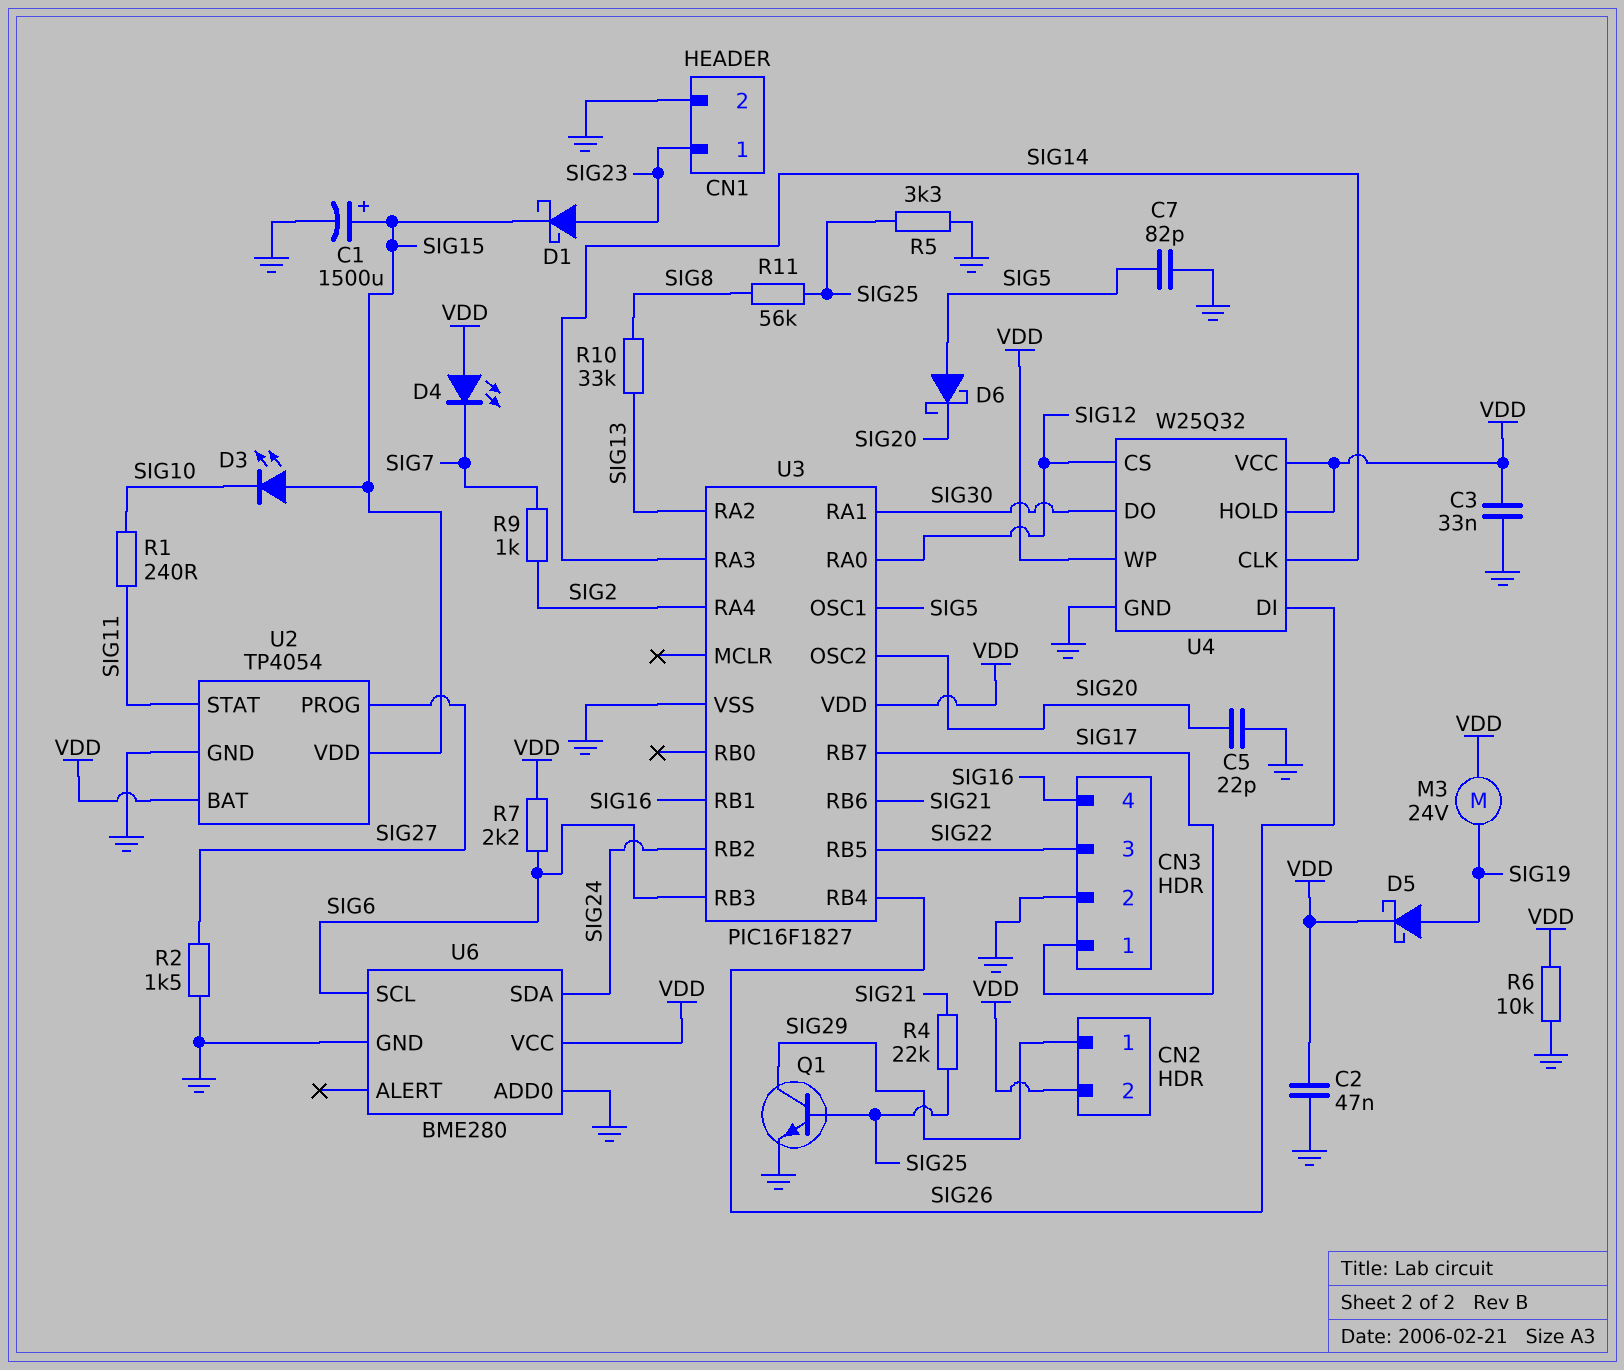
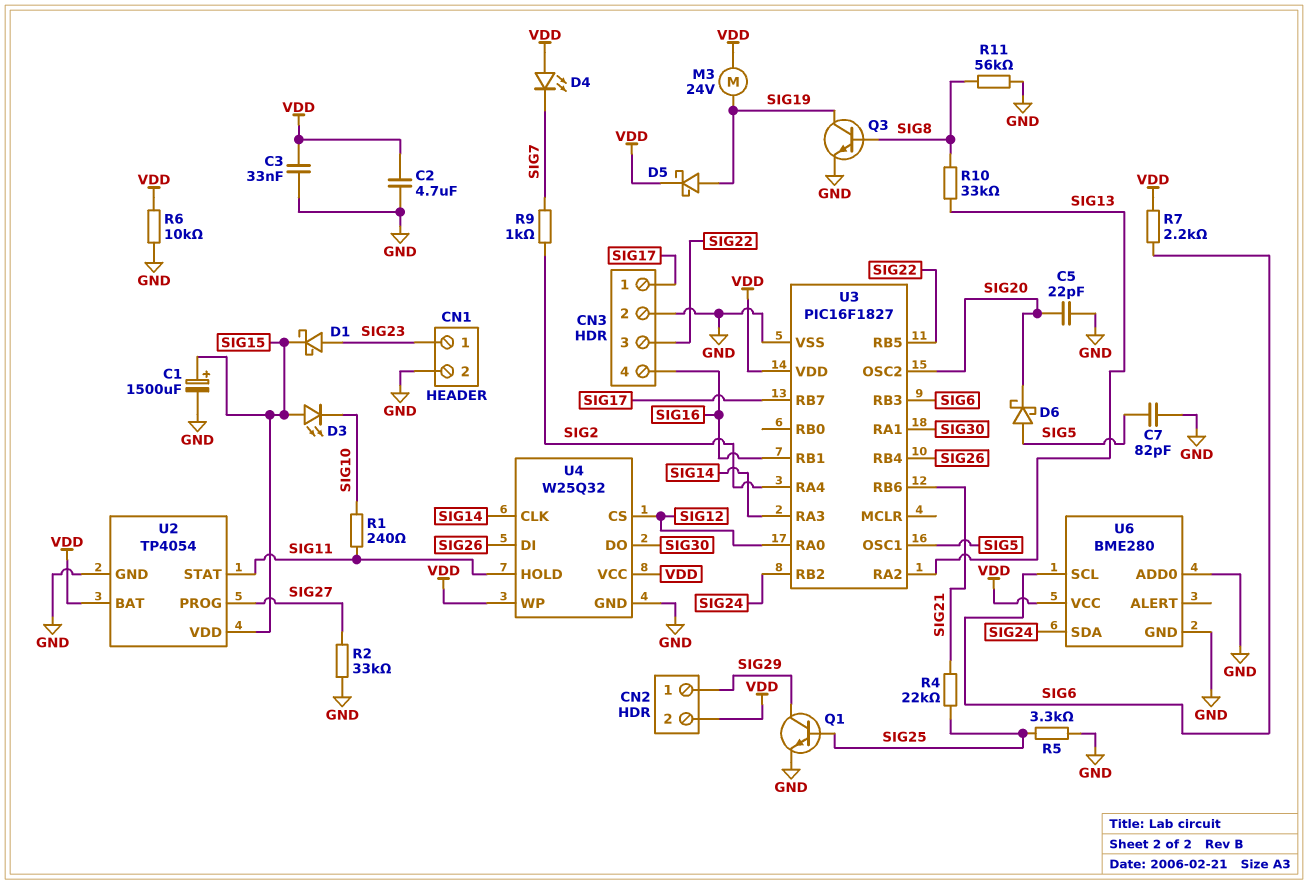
C2: 47nF (GND, VDD) -> 4.7uF (GND, VDD)
Q3: none -> NPN (B SIG8, C SIG19, E GND)
R2: 1.5k (GND, SIG27) -> 33k (GND, SIG27)
R11: 56k (SIG8, SIG25) -> 56k (GND, SIG8)
U4 pin HOLD: VDD -> SIG11

